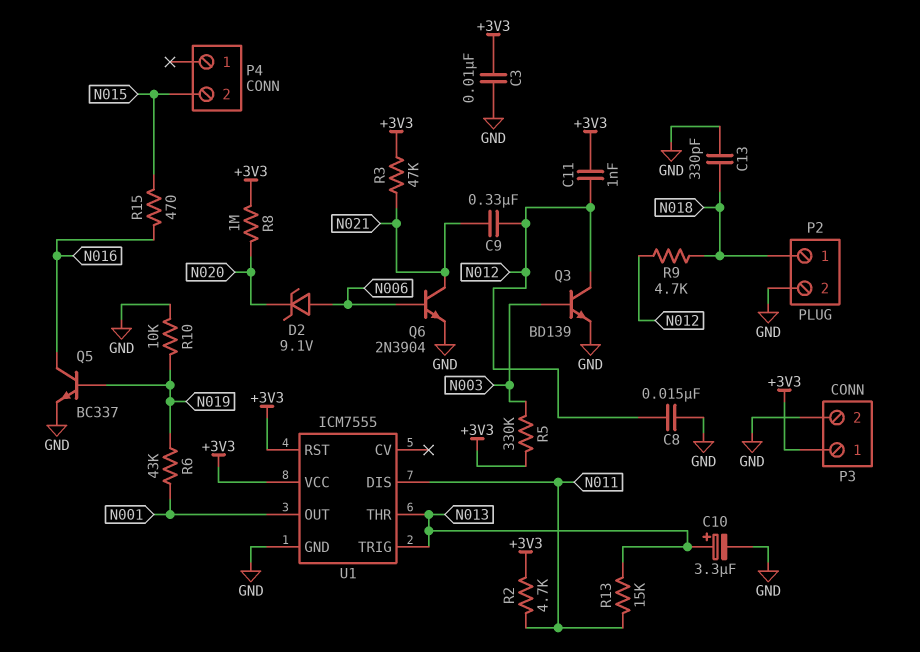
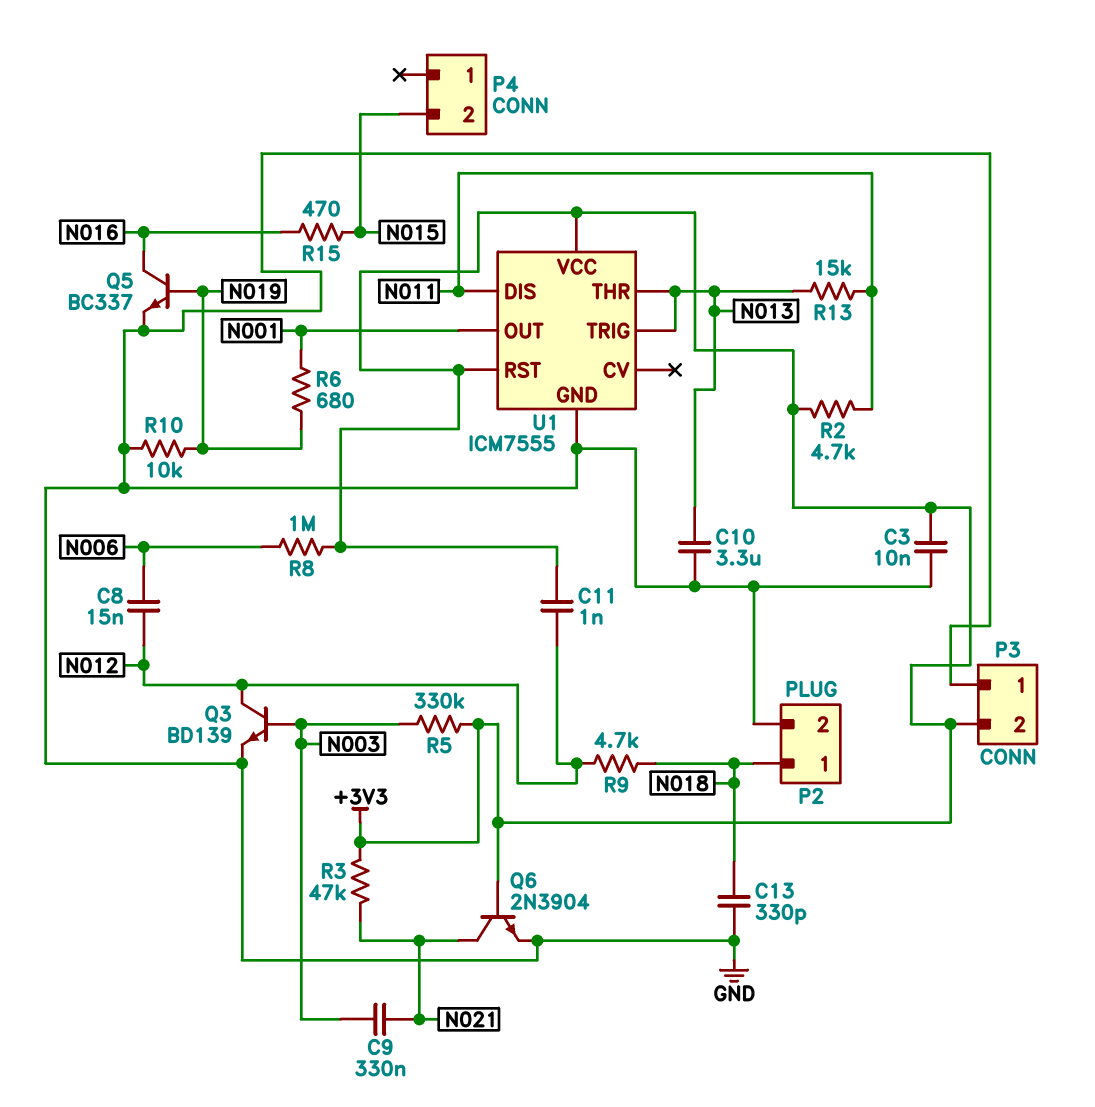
C8: 15nF (GND, N012) -> 15nF (N006, N012)
C9: 330nF (N012, N021) -> 330nF (N003, N021)
C10: 3.3uF (plus N013, minus GND) -> 3.3uF (GND, N013)
D2: zener 9.1V (A N006, K N020) -> none
P3 pin 1: +3V3 -> GND
P3 pin 2: GND -> +3V3
Q6: NPN 2N3904 (B N006, C N021, E GND) -> NPN 2N3904 (B +3V3, C N021, E GND)
R6: 43k (N001, N019) -> 680 (N001, N019)
R8: 1M (+3V3, N020) -> 1M (+3V3, N006)

